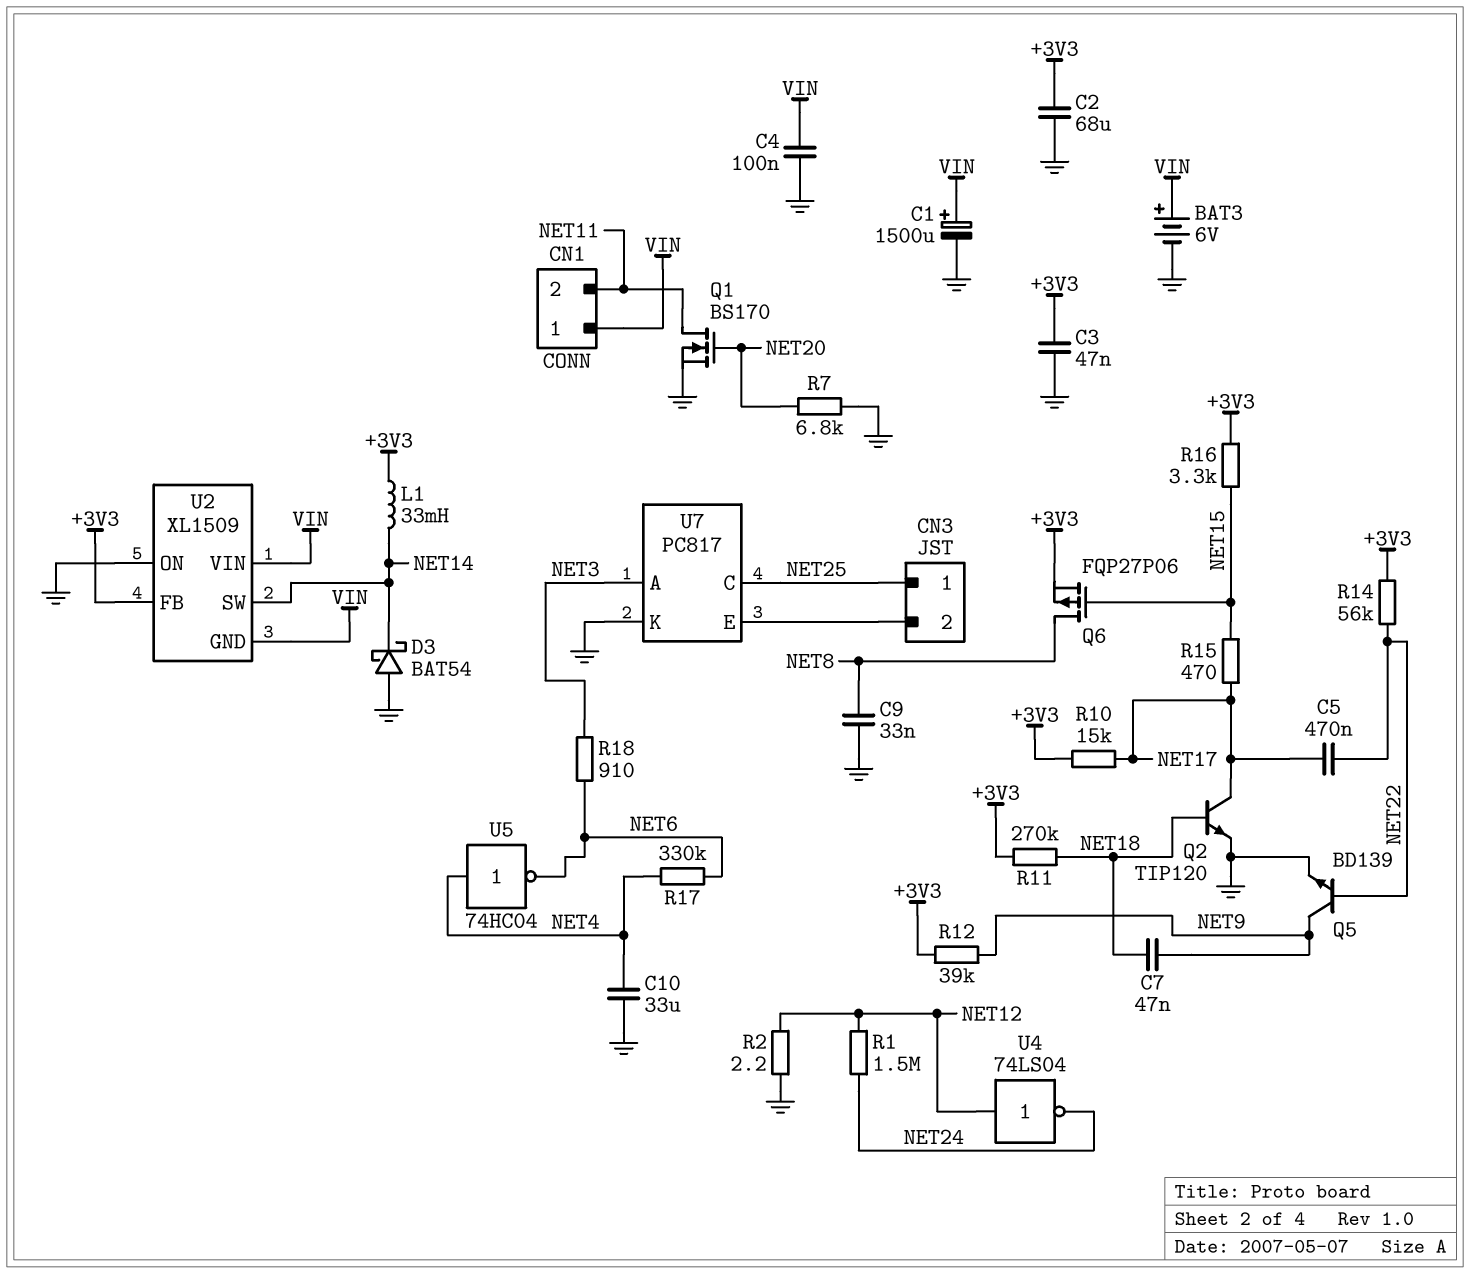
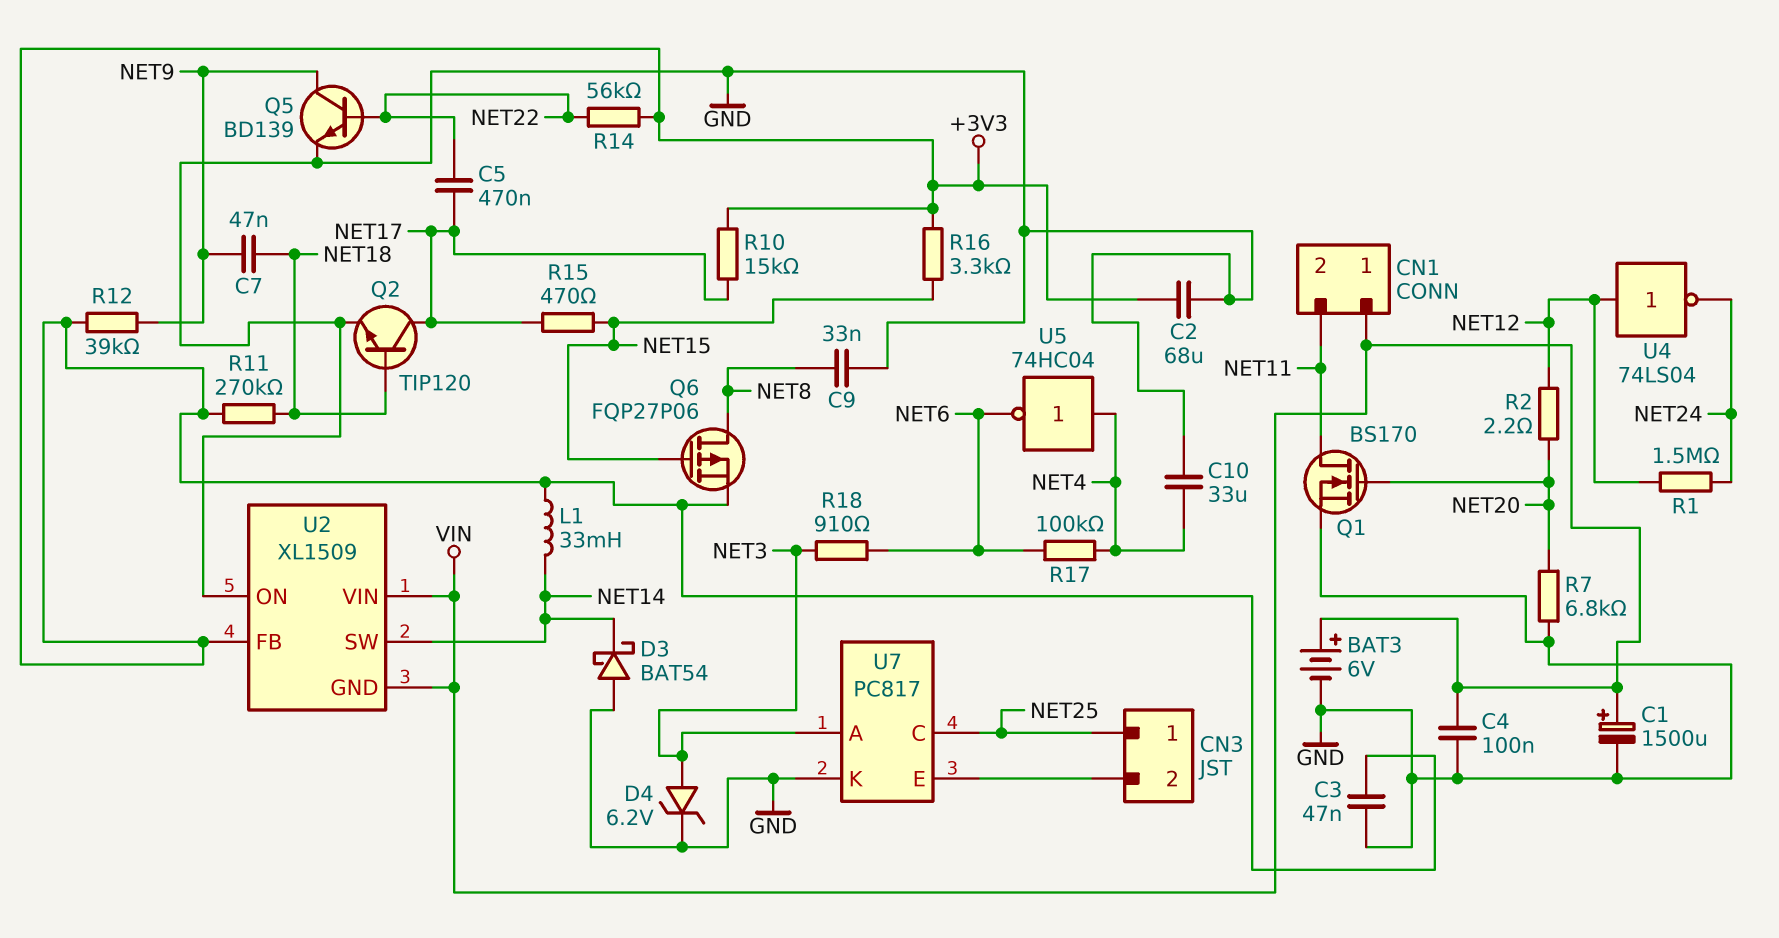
D4: none -> zener 6.2V (A NET3, K GND)
R2: 2.2 (GND, NET12) -> 2.2 (NET12, NET20)
R17: 330k (NET4, NET6) -> 100k (NET4, NET6)

